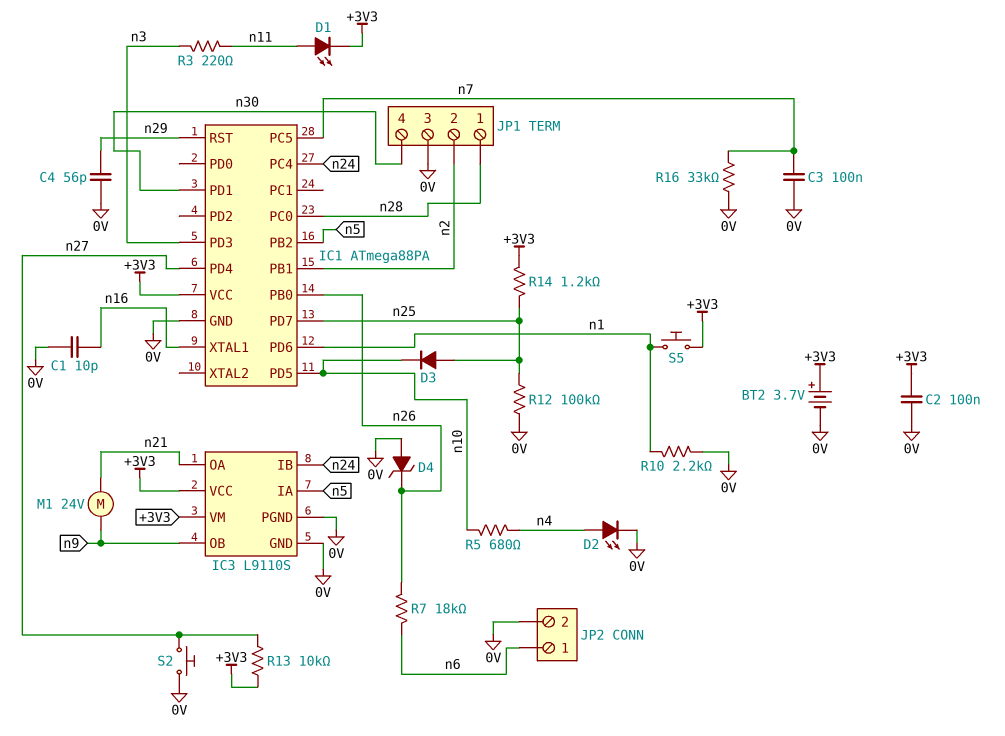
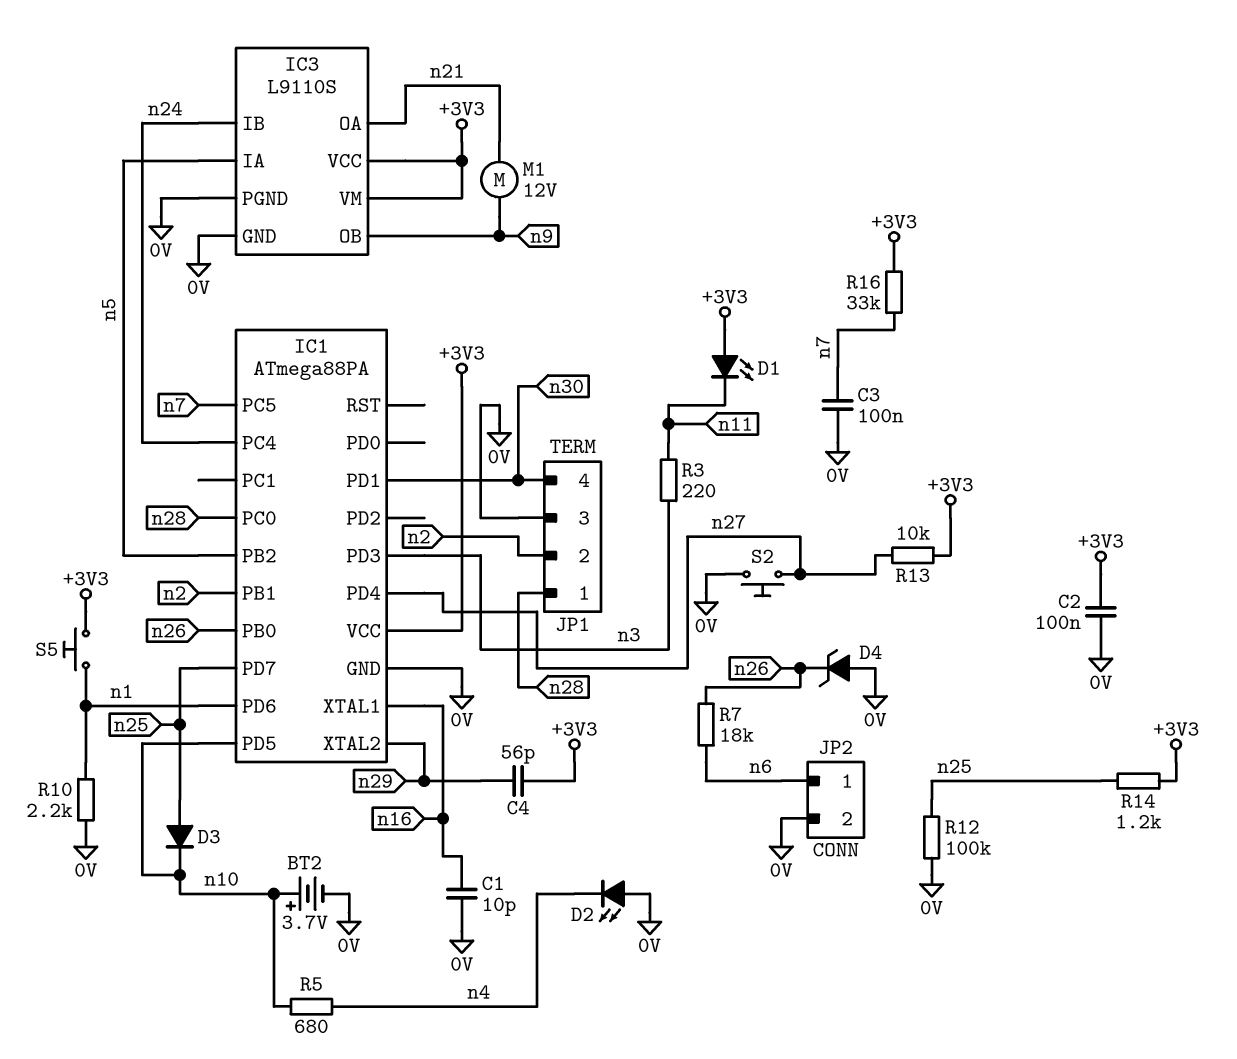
BT2: 3.7V (plus +3V3, minus 0V) -> 3.7V (plus n10, minus 0V)
C4: 56pF (0V, n29) -> 56pF (+3V3, n29)
D1: LED (A n11, K +3V3) -> LED (A +3V3, K n11)
D2: LED (A n4, K 0V) -> LED (A 0V, K n4)
IC1 pin RST: n29 -> none
IC1 pin XTAL2: none -> n29
M1: motor 24V (n9, n21) -> motor 12V (n9, n21)
R16: 33k (0V, n7) -> 33k (+3V3, n7)

